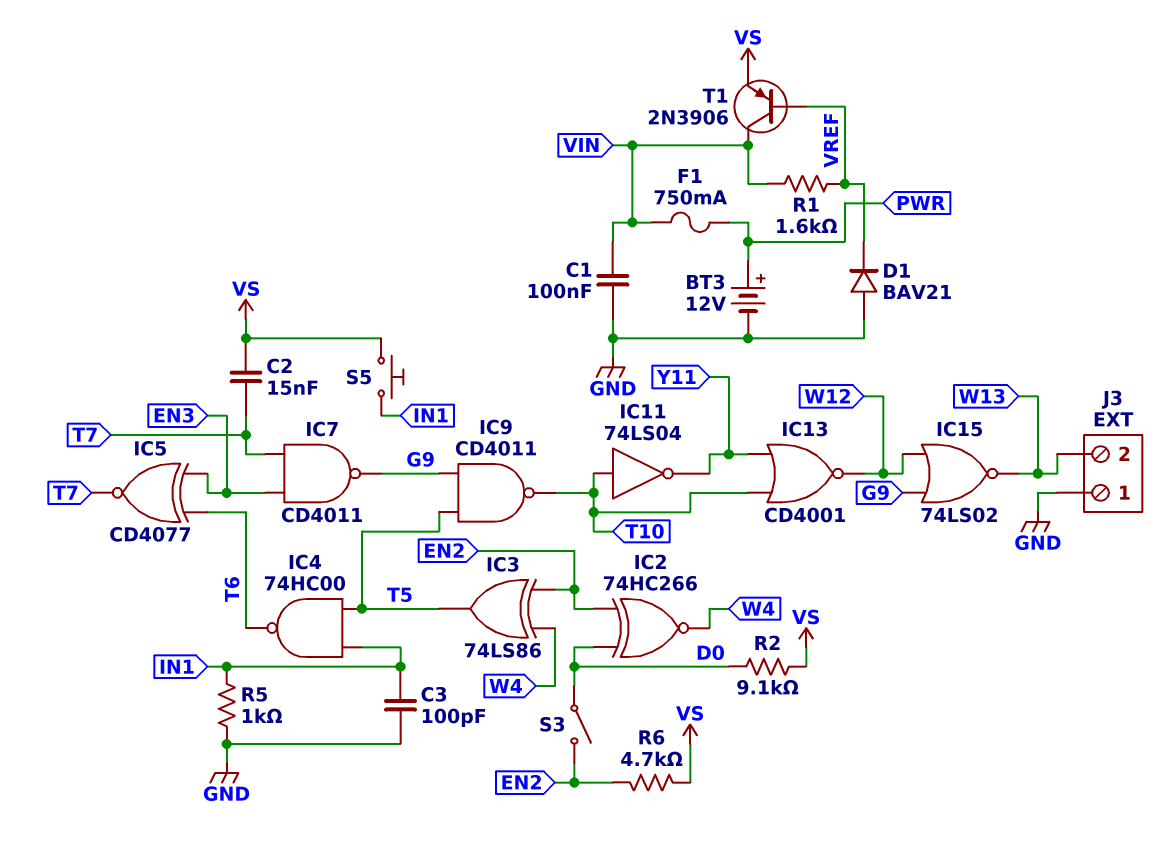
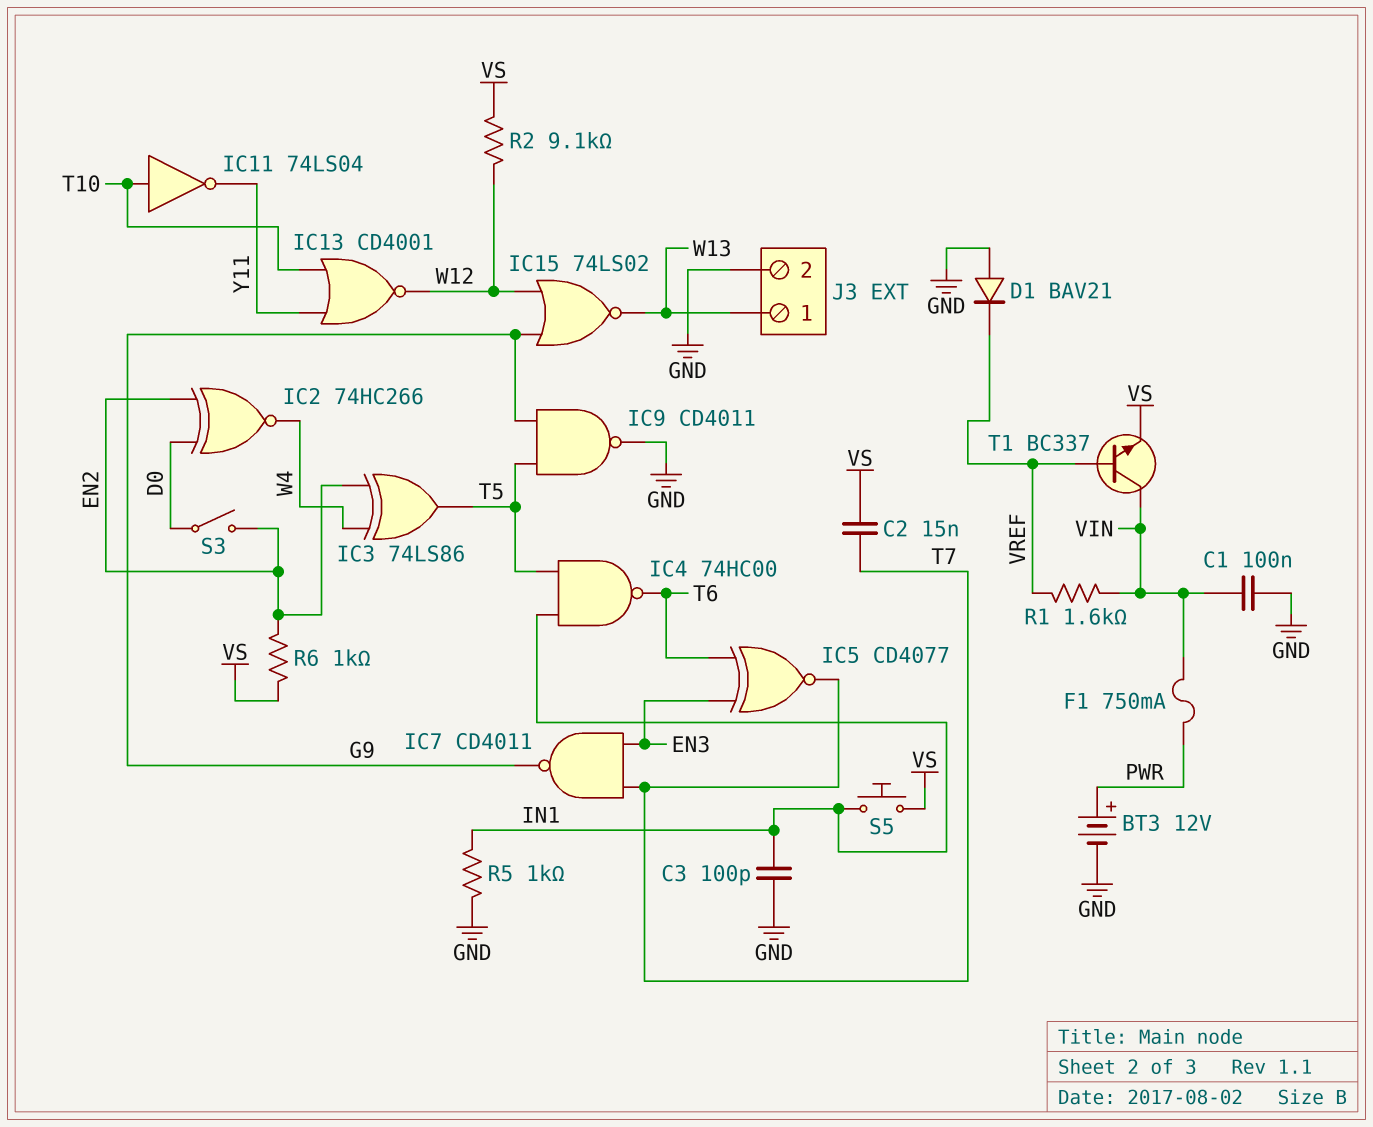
IC9: NAND CD4011 (in G9, in T5, out T10) -> NAND CD4011 (in G9, in T5, out GND)
J3 pin 1: GND -> W13
J3 pin 2: W13 -> GND
R2: 9.1k (D0, VS) -> 9.1k (VS, W12)
R6: 4.7k (EN2, VS) -> 1k (EN2, VS)
T1: PNP 2N3906 (B VREF, C VIN, E VS) -> NPN BC337 (B VREF, C VIN, E VS)

